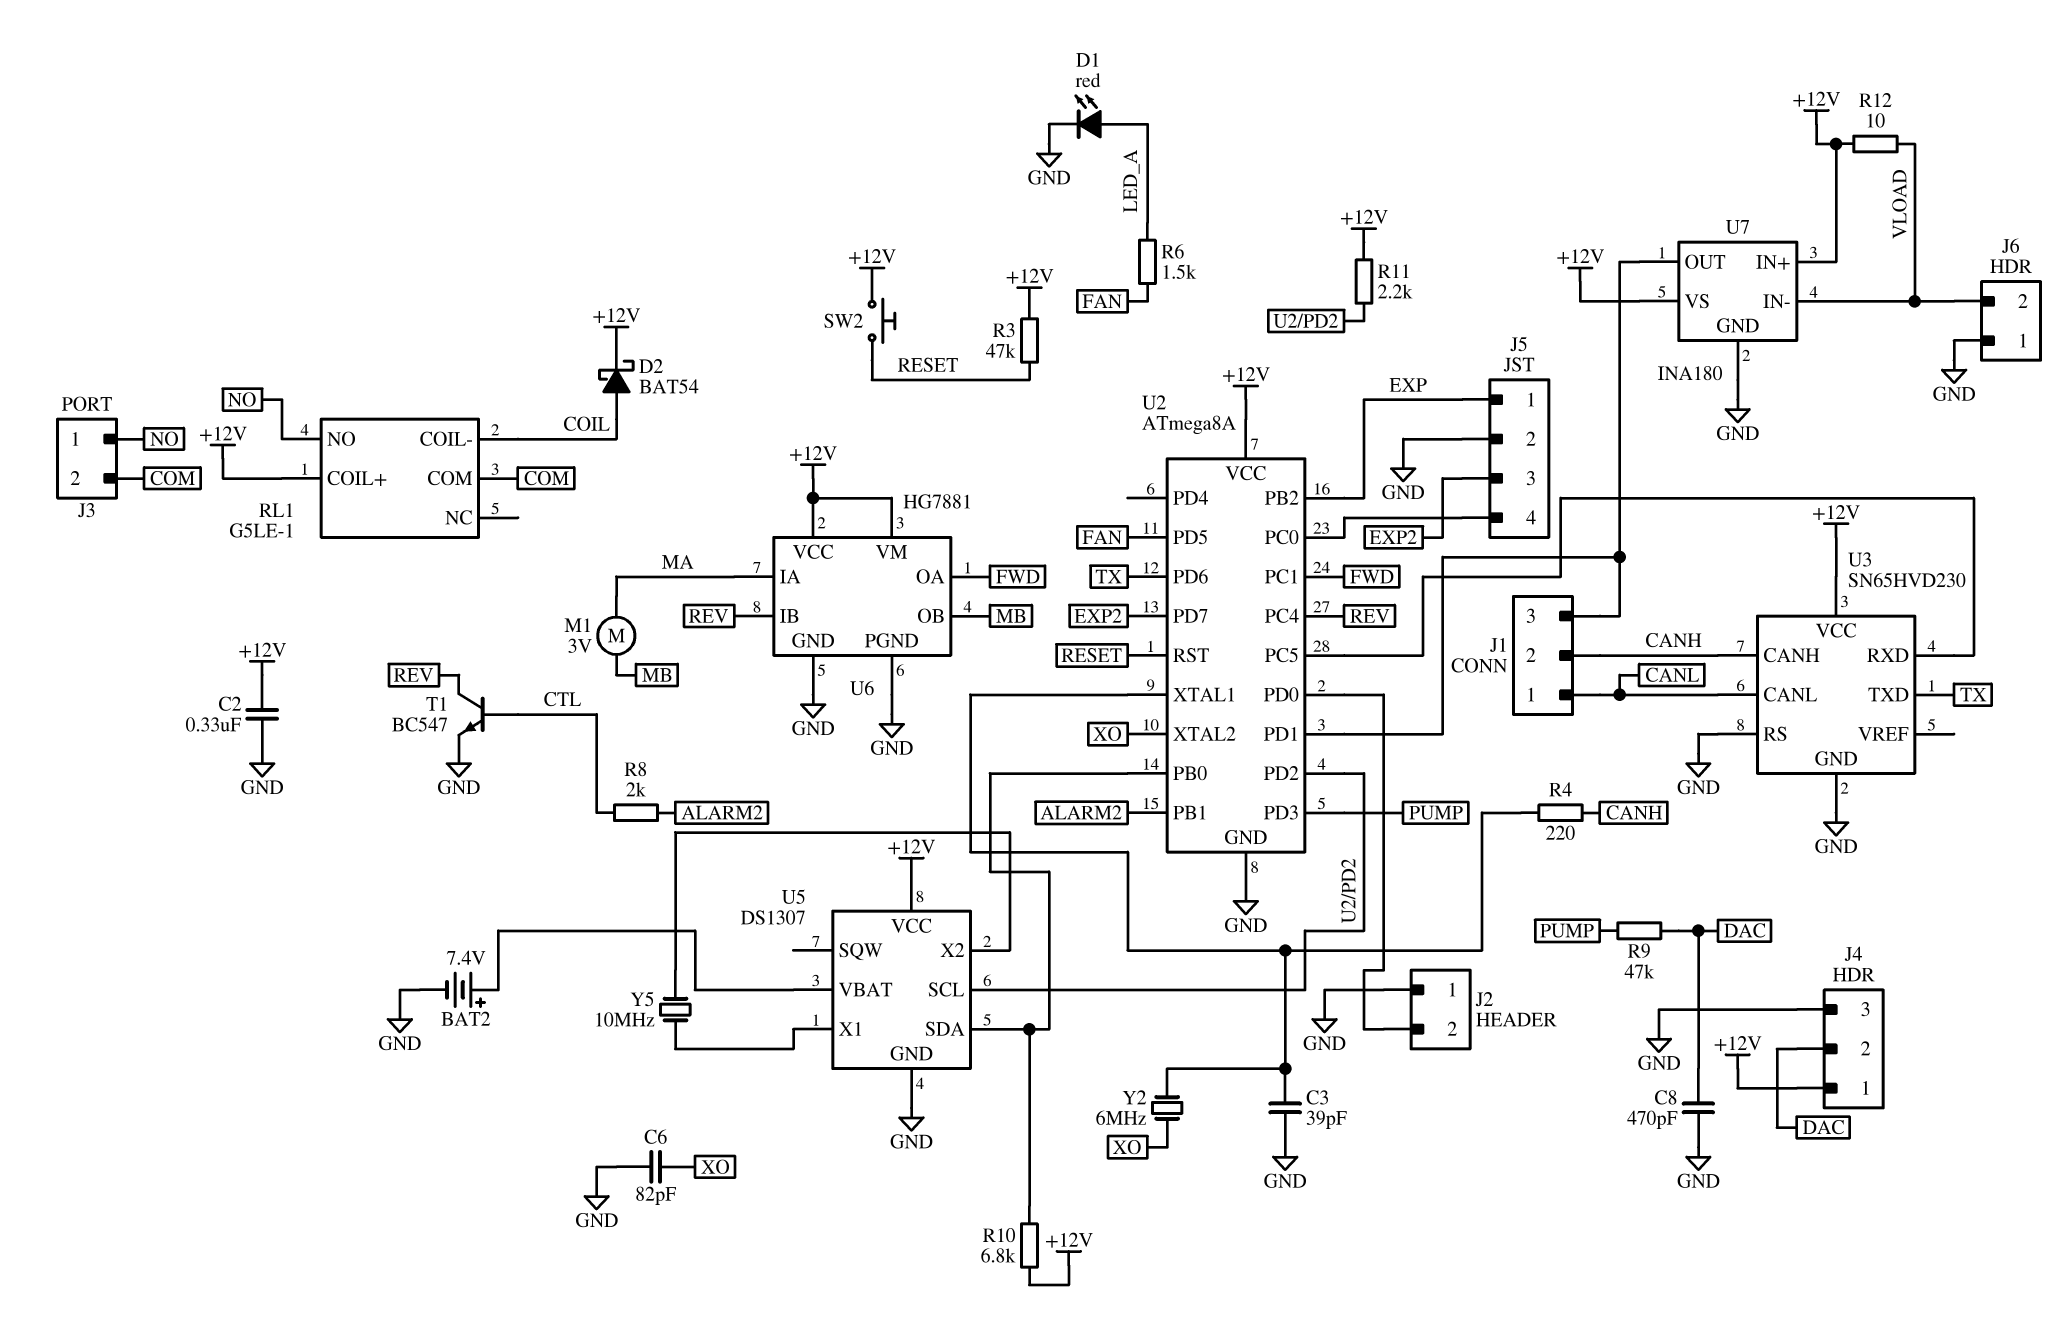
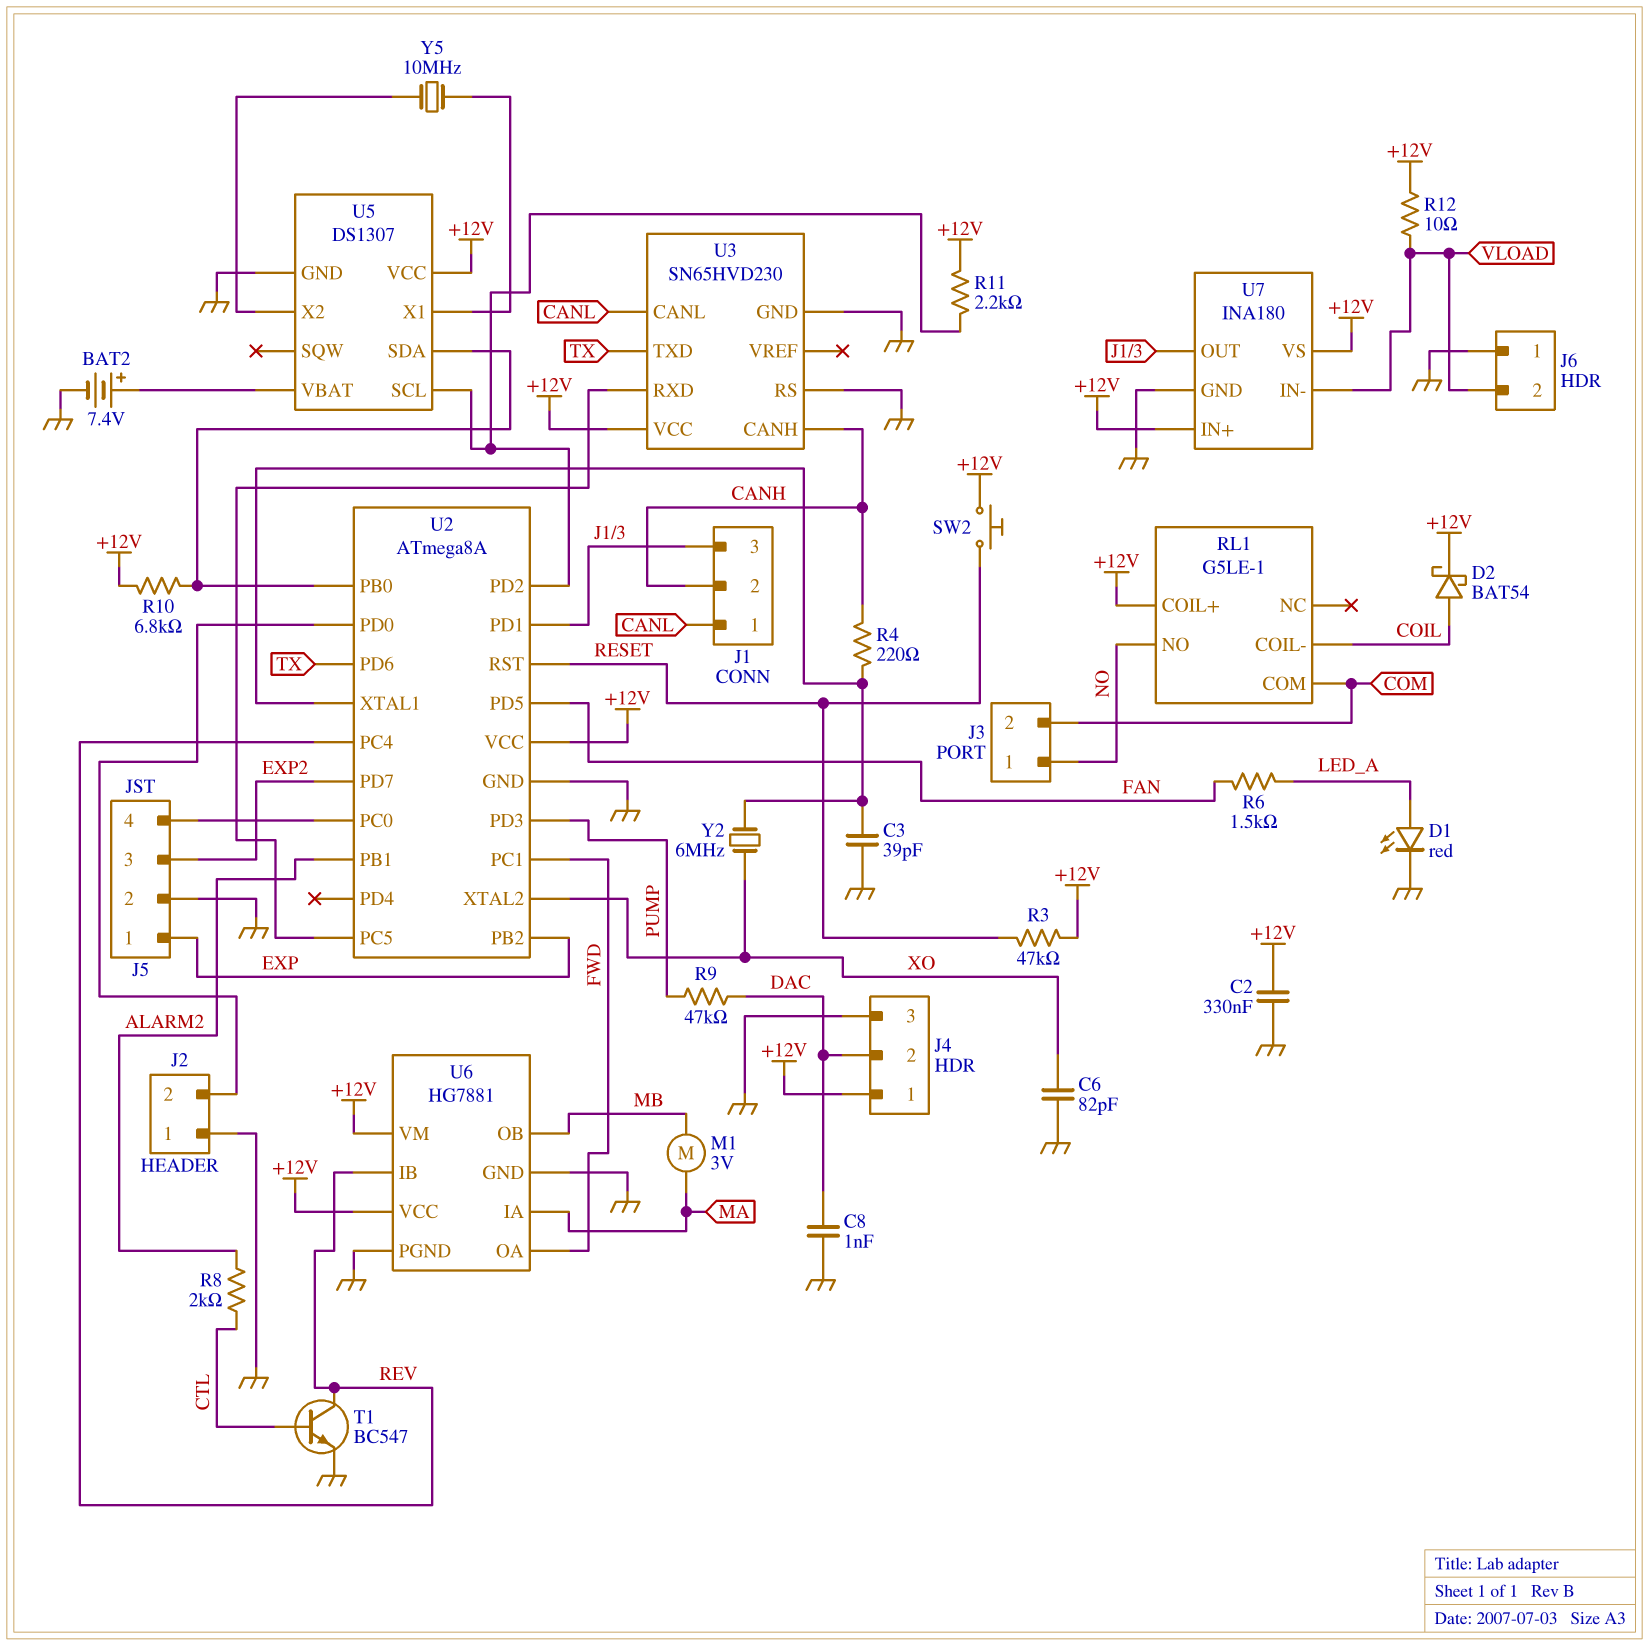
C8: 470pF (DAC, GND) -> 1nF (DAC, GND)

